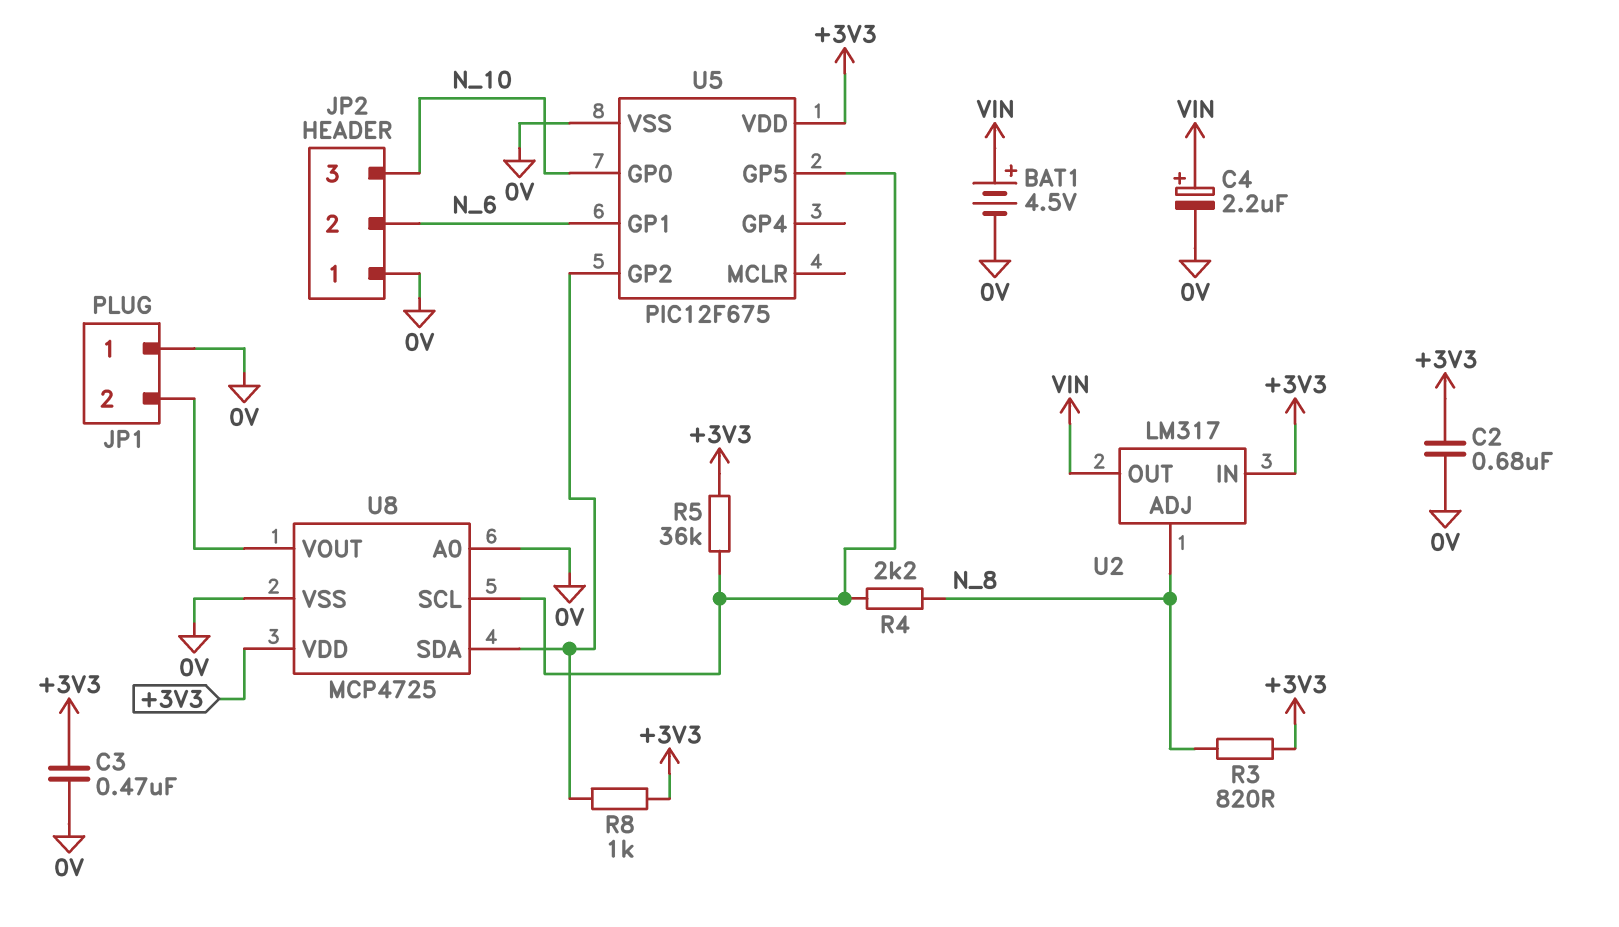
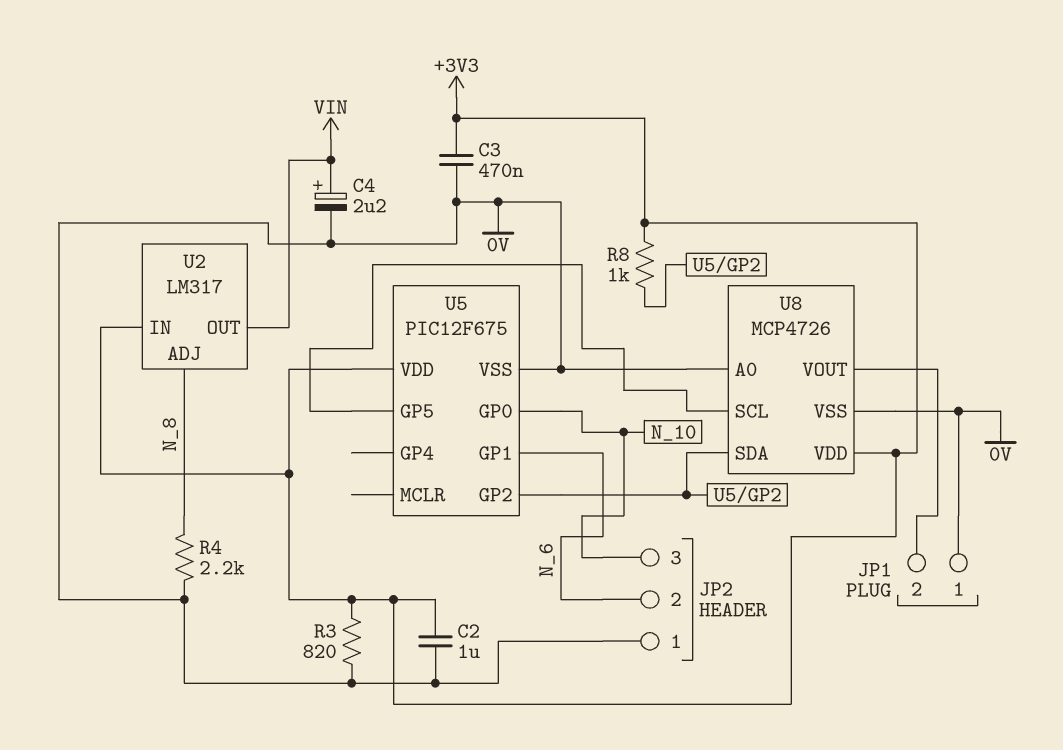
BAT1: 4.5V (plus VIN, minus 0V) -> none
C2: 680nF (+3V3, 0V) -> 1uF (+3V3, 0V)
R3: 820 (+3V3, N_8) -> 820 (+3V3, 0V)
R4: 2.2k (N_8, U5/GP5) -> 2.2k (0V, N_8)
R5: 36k (+3V3, U5/GP5) -> none
U8: MCP4725 -> MCP4726

